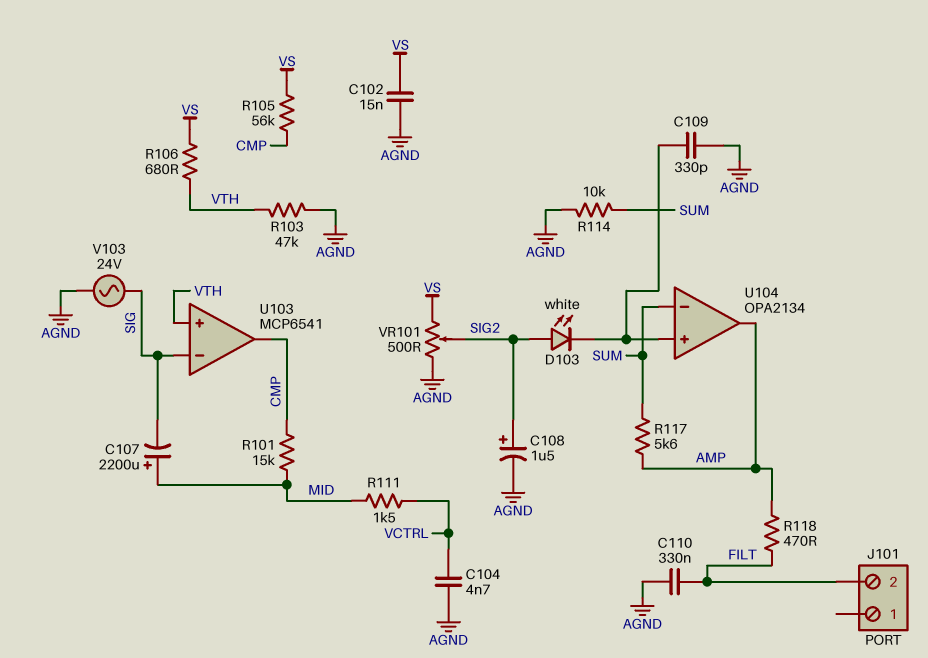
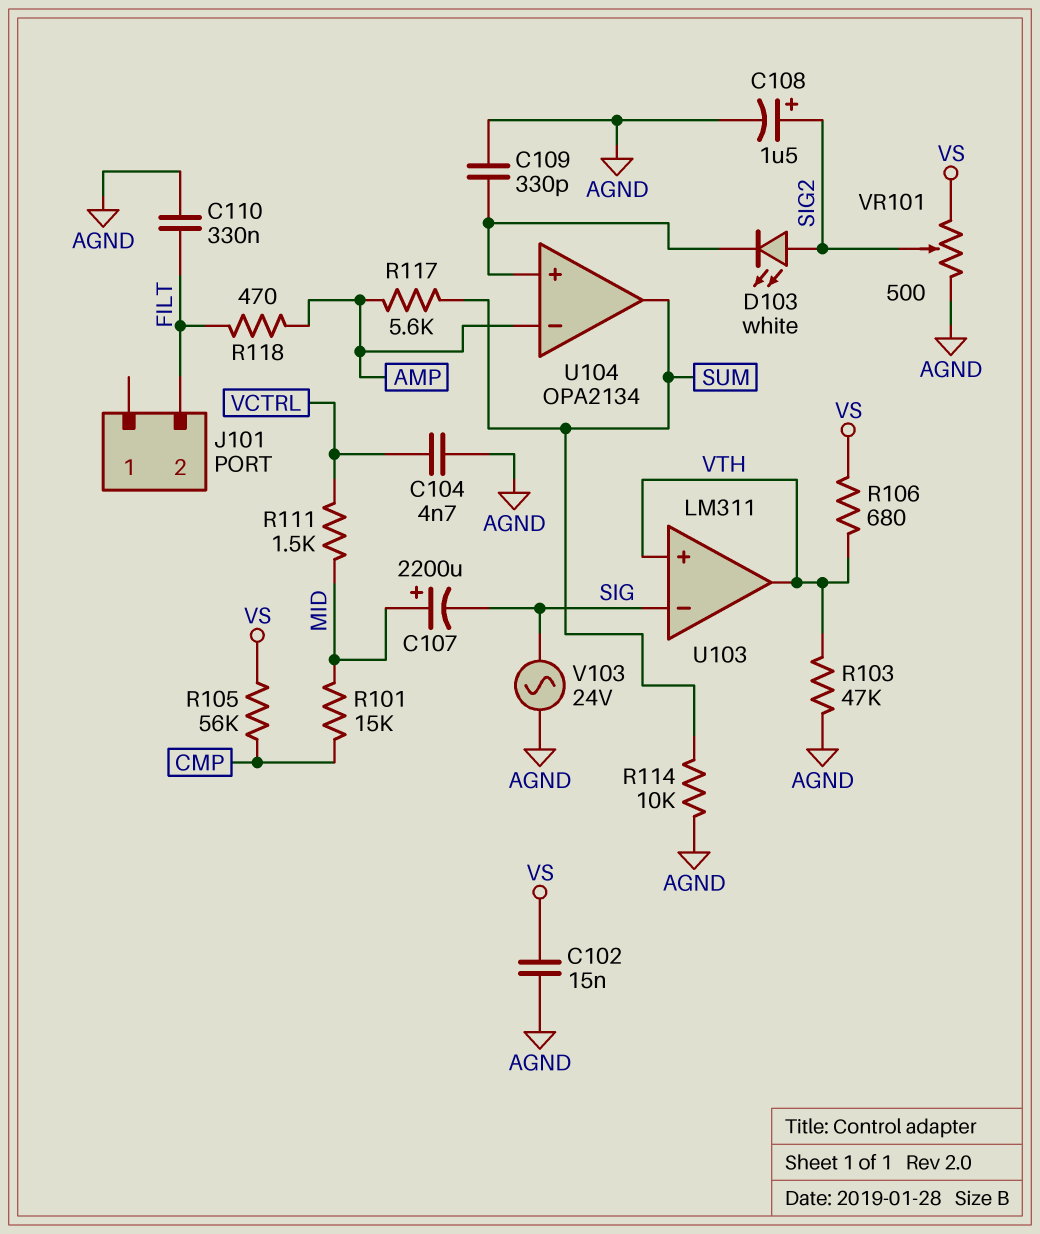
U103: MCP6541 -> LM311
U103 pin out: CMP -> VTH
U104 pin in-: SUM -> AMP
U104 pin out: AMP -> SUM

